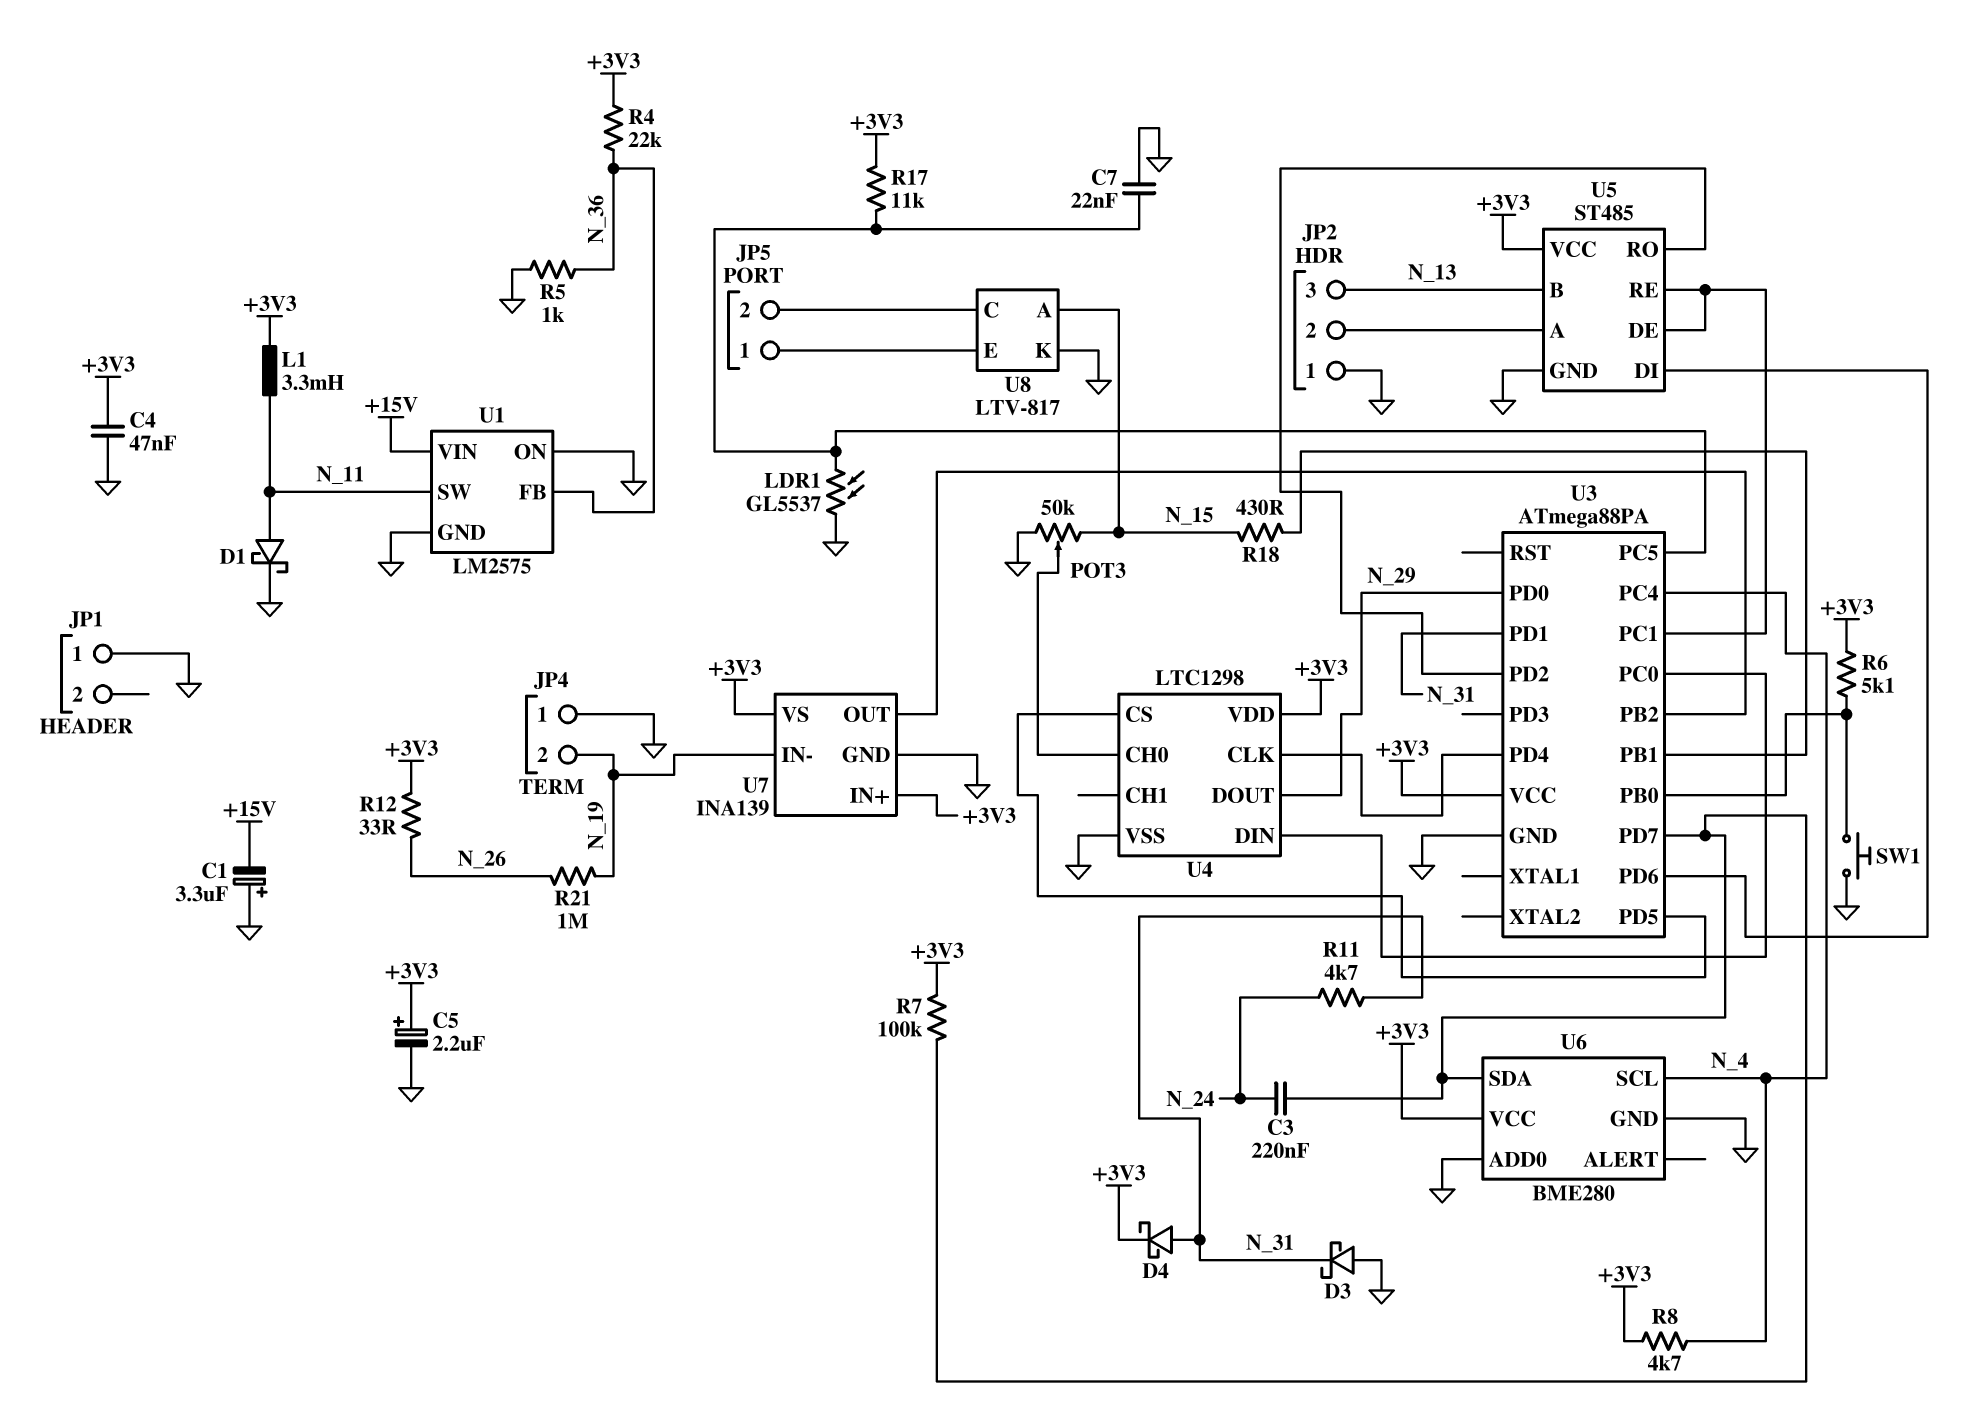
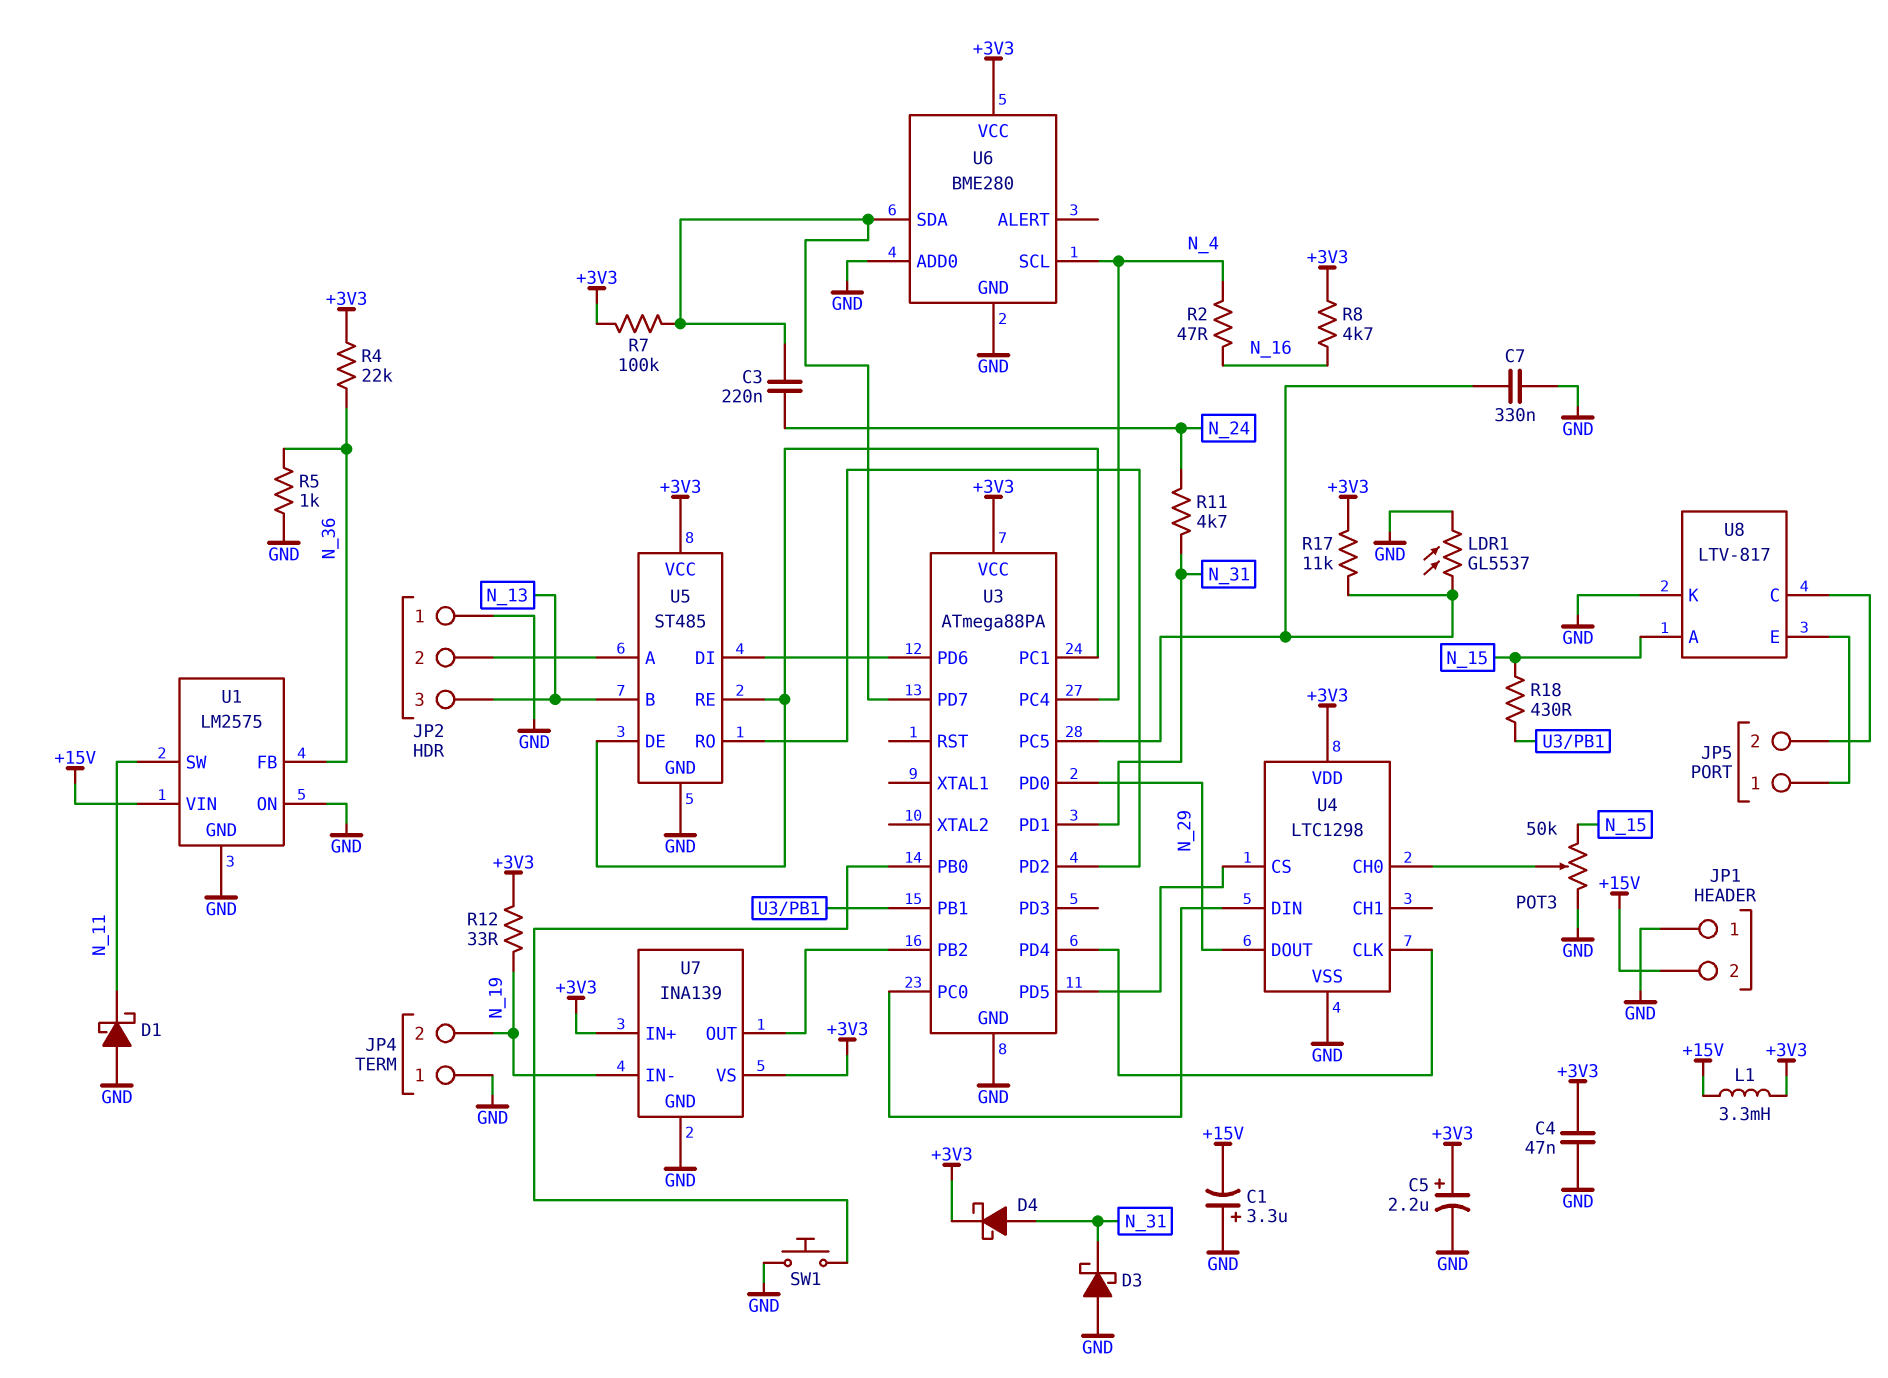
C7: 22nF (GND, U3/PC5) -> 330nF (GND, U3/PC5)
D1: schottky (A N_11, K GND) -> schottky (A GND, K N_11)
JP1 pin 2: none -> +15V
L1: 3.3mH (+3V3, N_11) -> 3.3mH (+3V3, +15V)
R2: none -> 47 (N_4, N_16)
R6: 5.1k (+3V3, U3/PB0) -> none
R8: 4.7k (+3V3, N_4) -> 4.7k (+3V3, N_16)
R12: 33 (+3V3, N_26) -> 33 (+3V3, N_19)
R21: 1M (N_19, N_26) -> none

